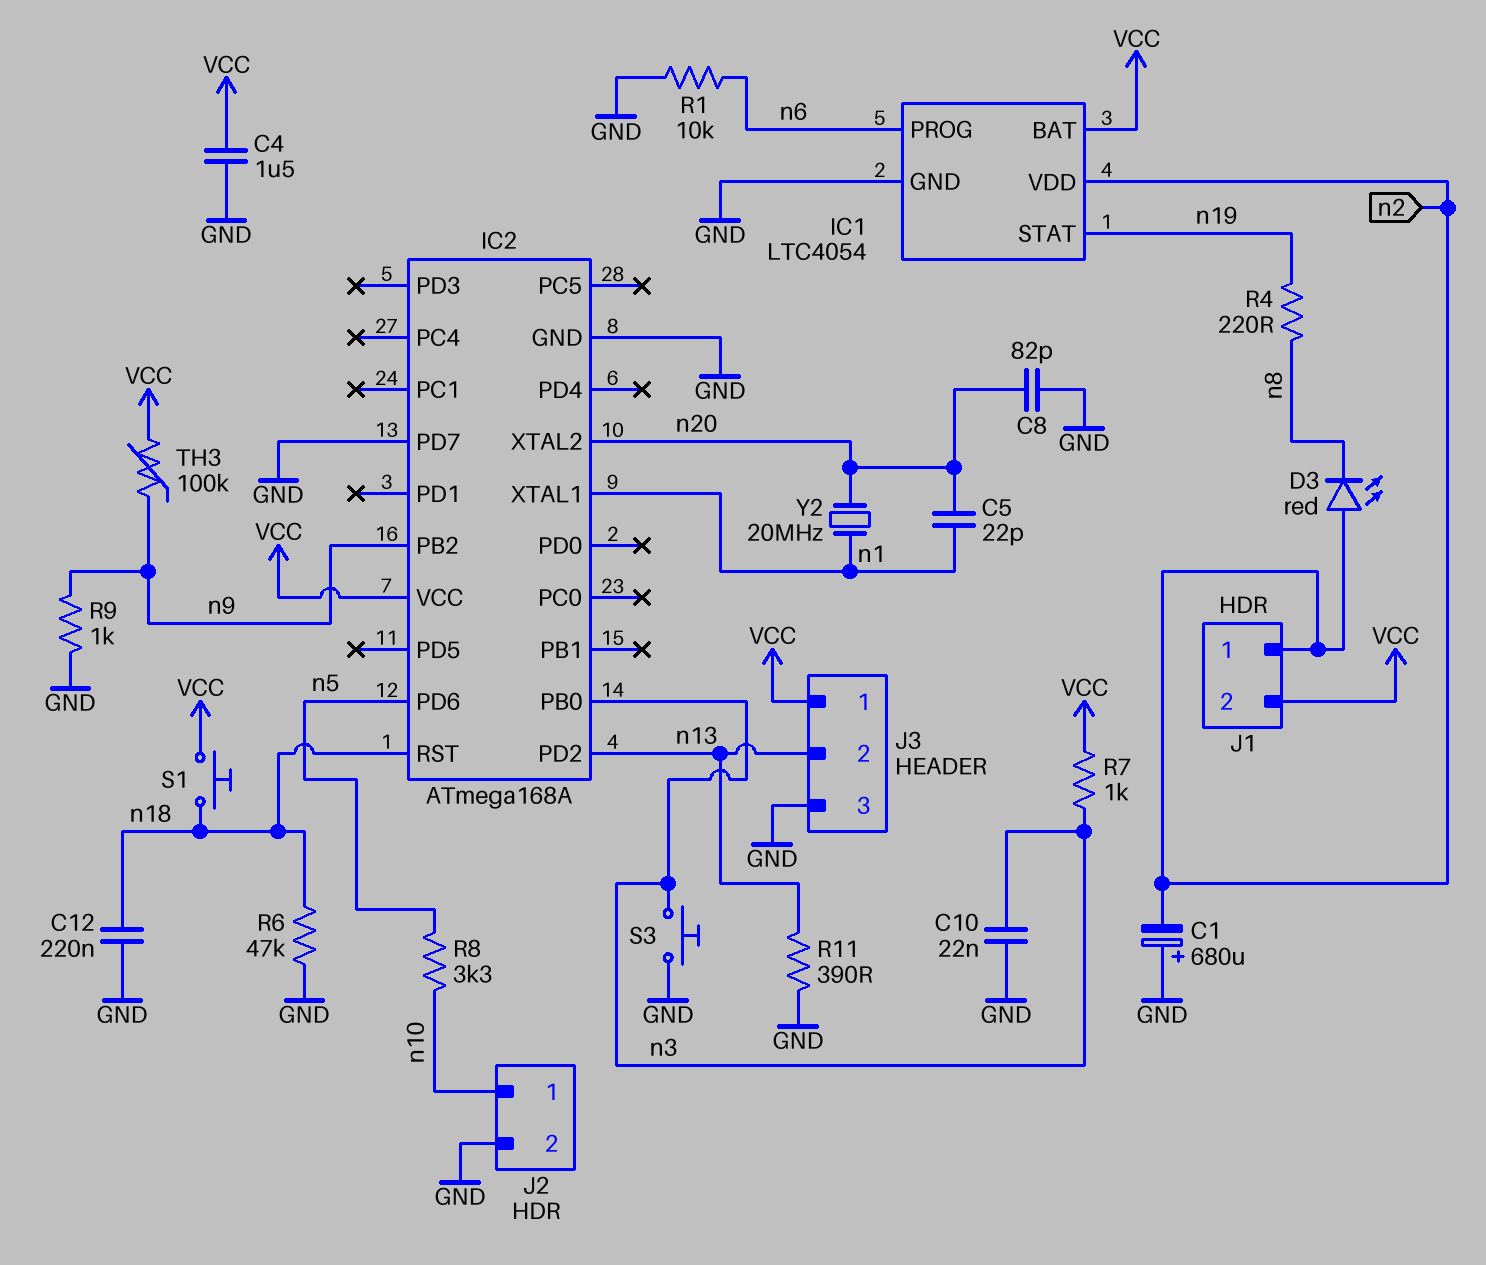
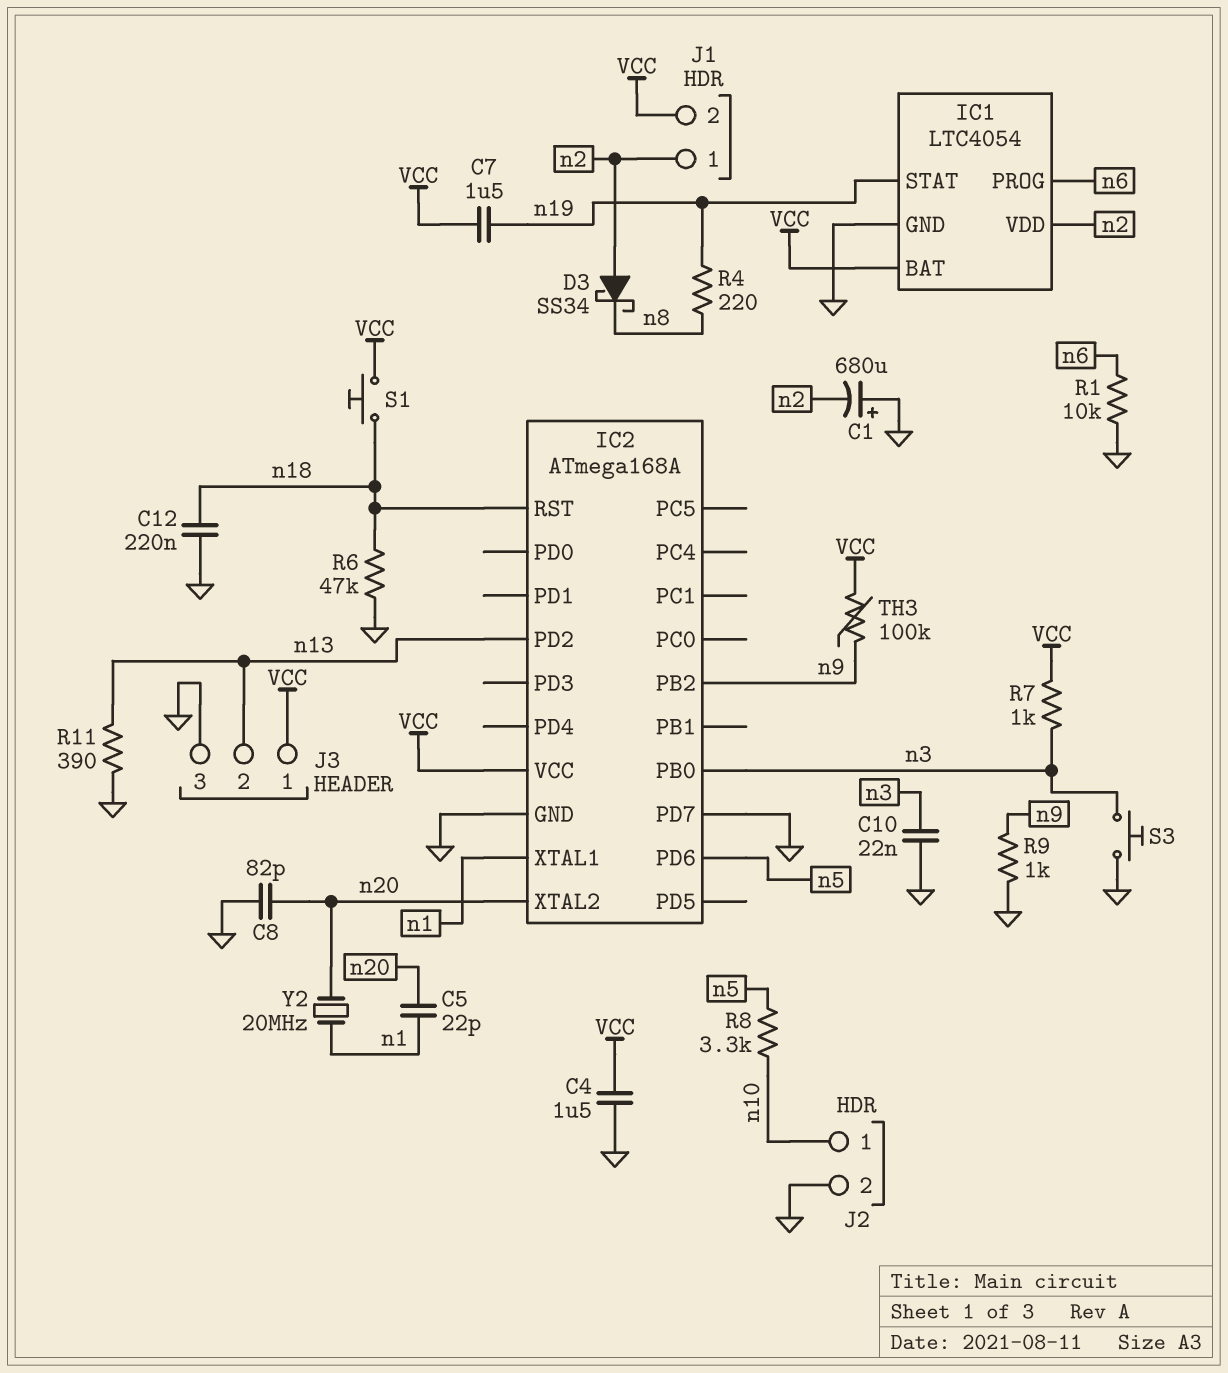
C7: none -> 1.5uF (VCC, n19)
D3: LED red (A n2, K n8) -> schottky SS34 (A n2, K n8)

